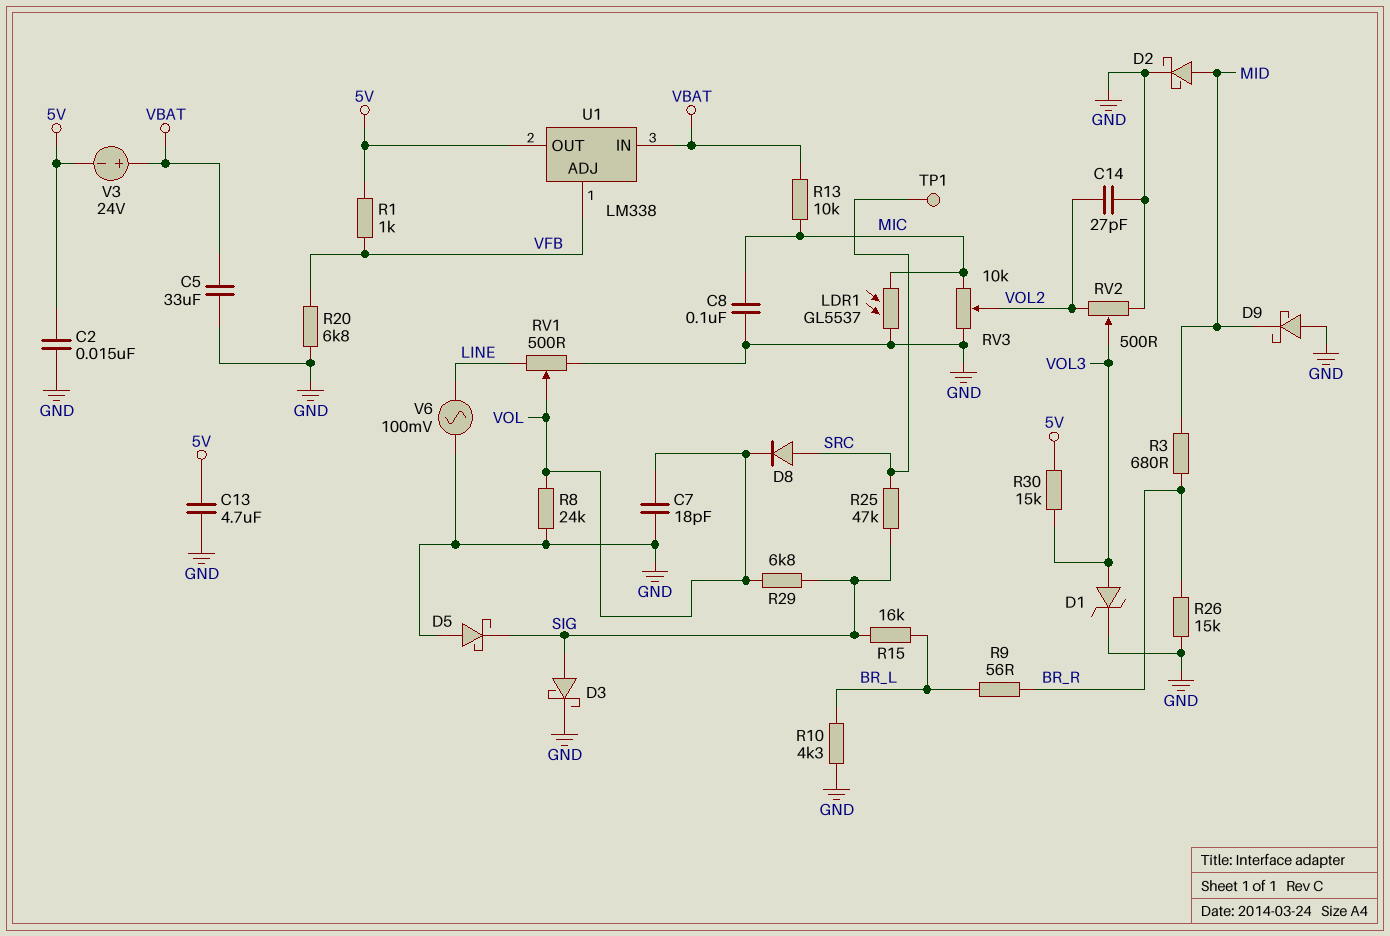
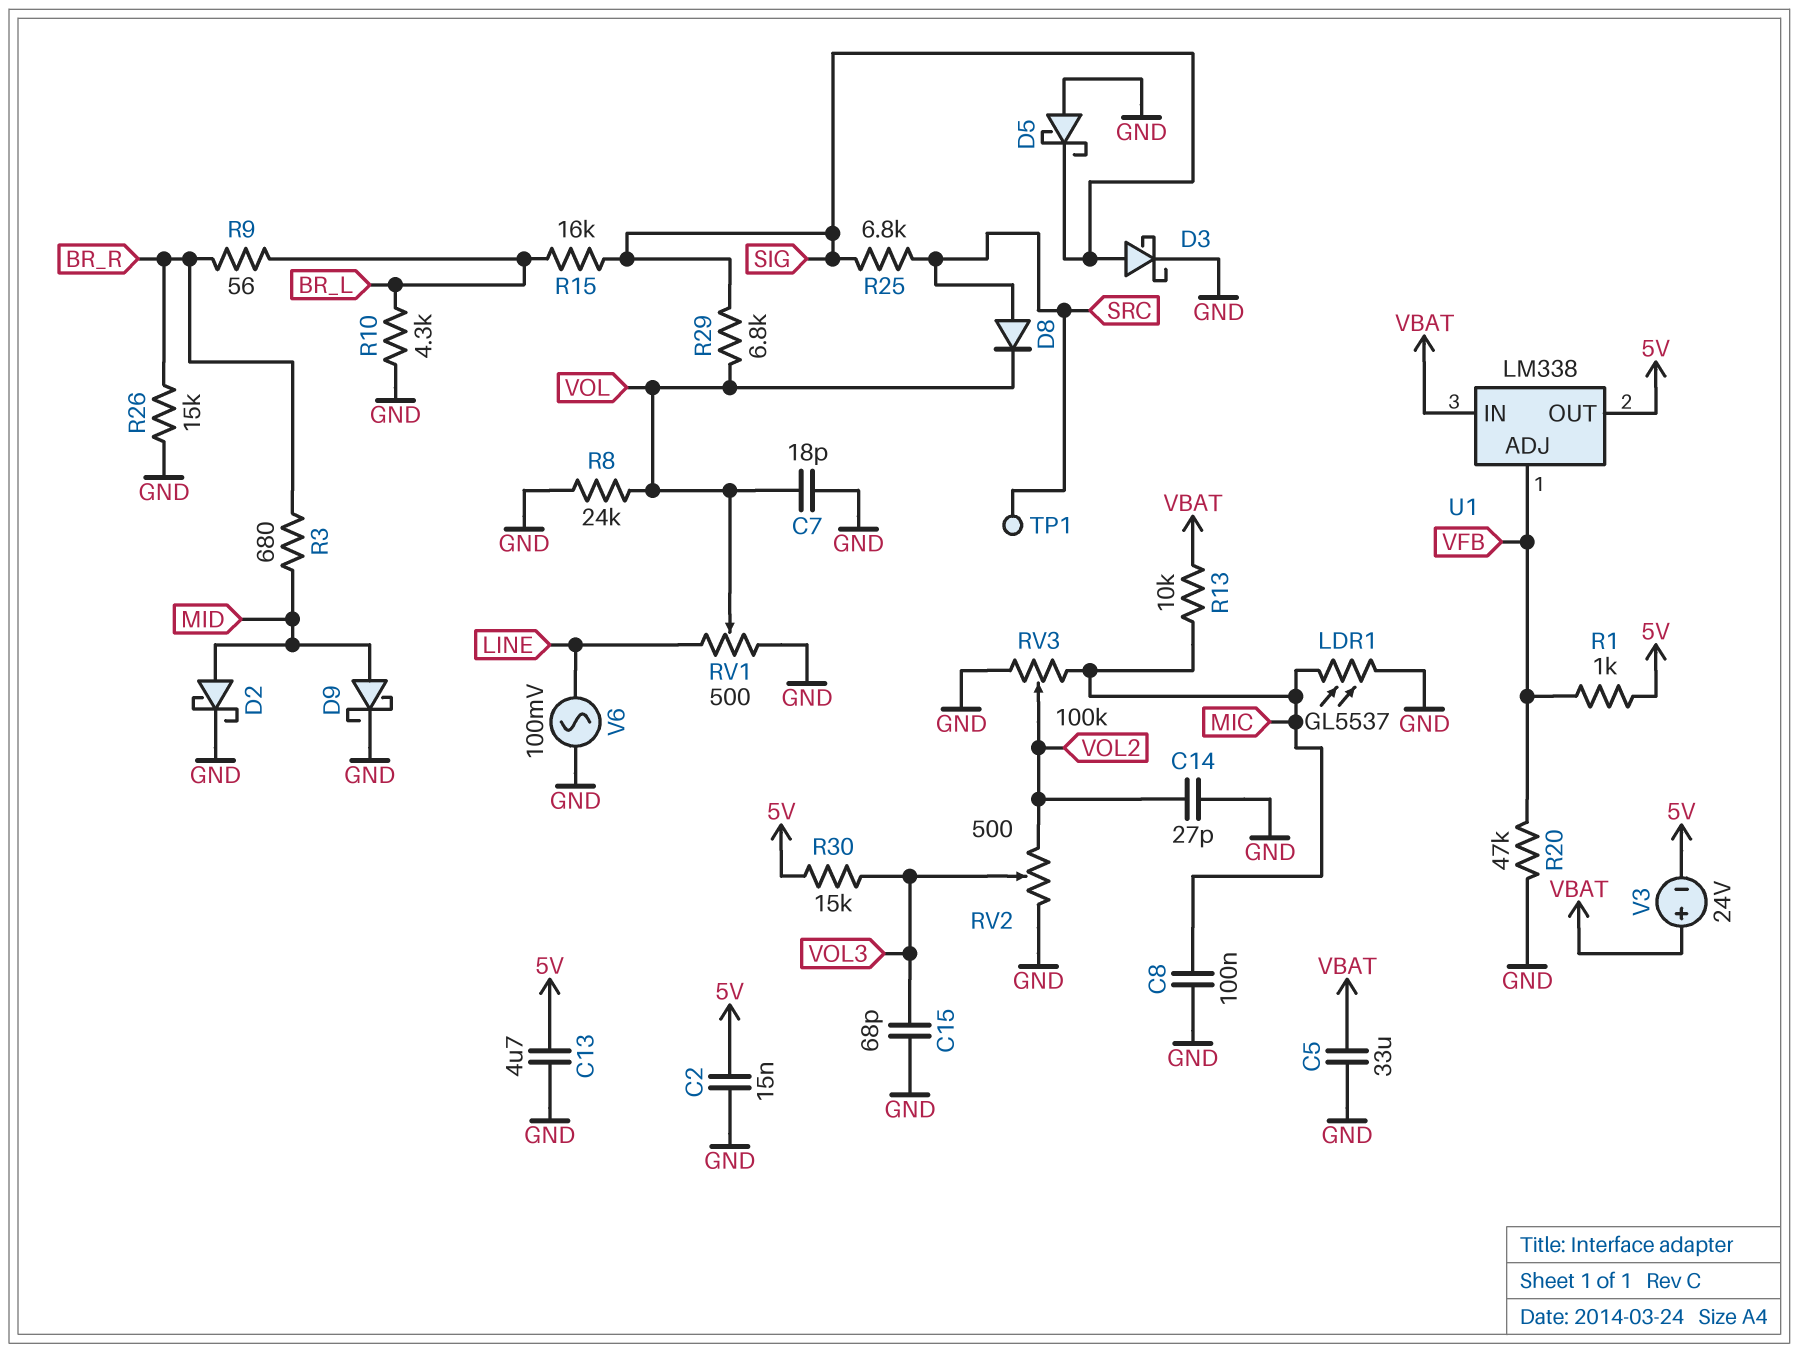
C15: none -> 68pF (GND, VOL3)
D1: zener (A VOL3, K GND) -> none
D9: schottky (A GND, K MID) -> schottky (A MID, K GND)
R20: 6.8k (GND, VFB) -> 47k (GND, VFB)
R25: 47k (SIG, SRC) -> 6.8k (SIG, SRC)
RV3: 10k (GND, MIC, wiper VOL2) -> 100k (GND, MIC, wiper VOL2)

